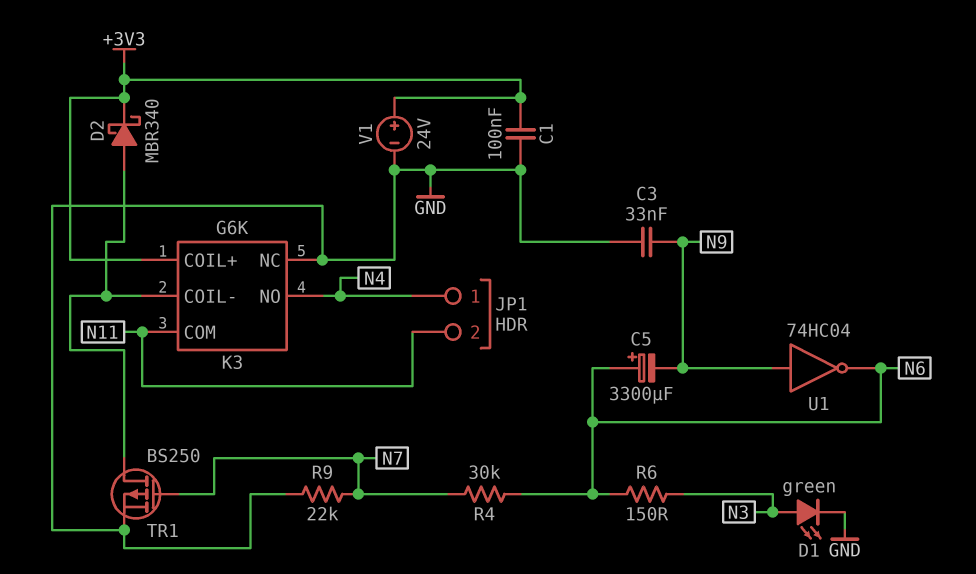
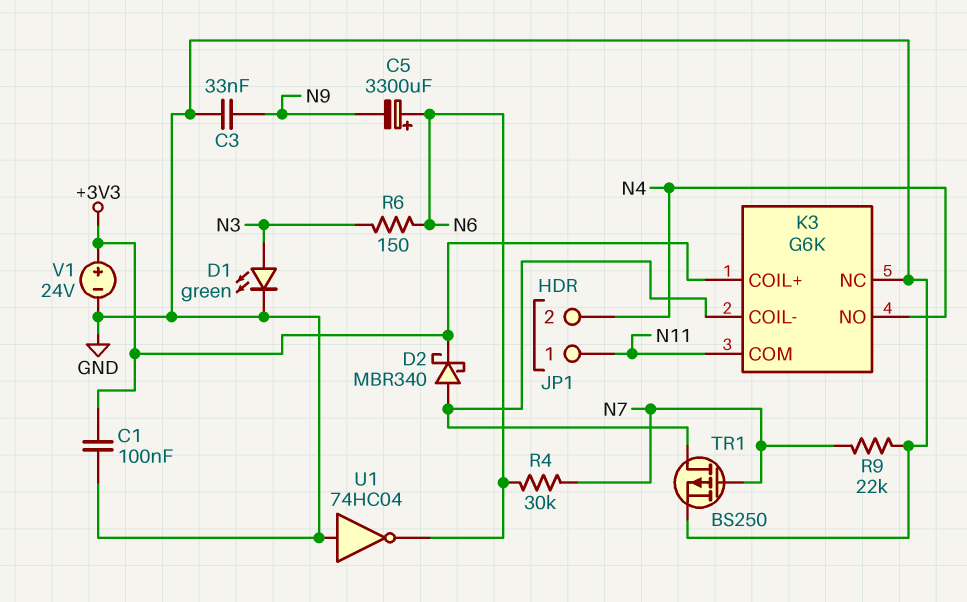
JP1 pin 1: N4 -> N11
JP1 pin 2: N11 -> N4
U1: NOT 74HC04 (in N9, out N6) -> NOT 74HC04 (in GND, out N6)

